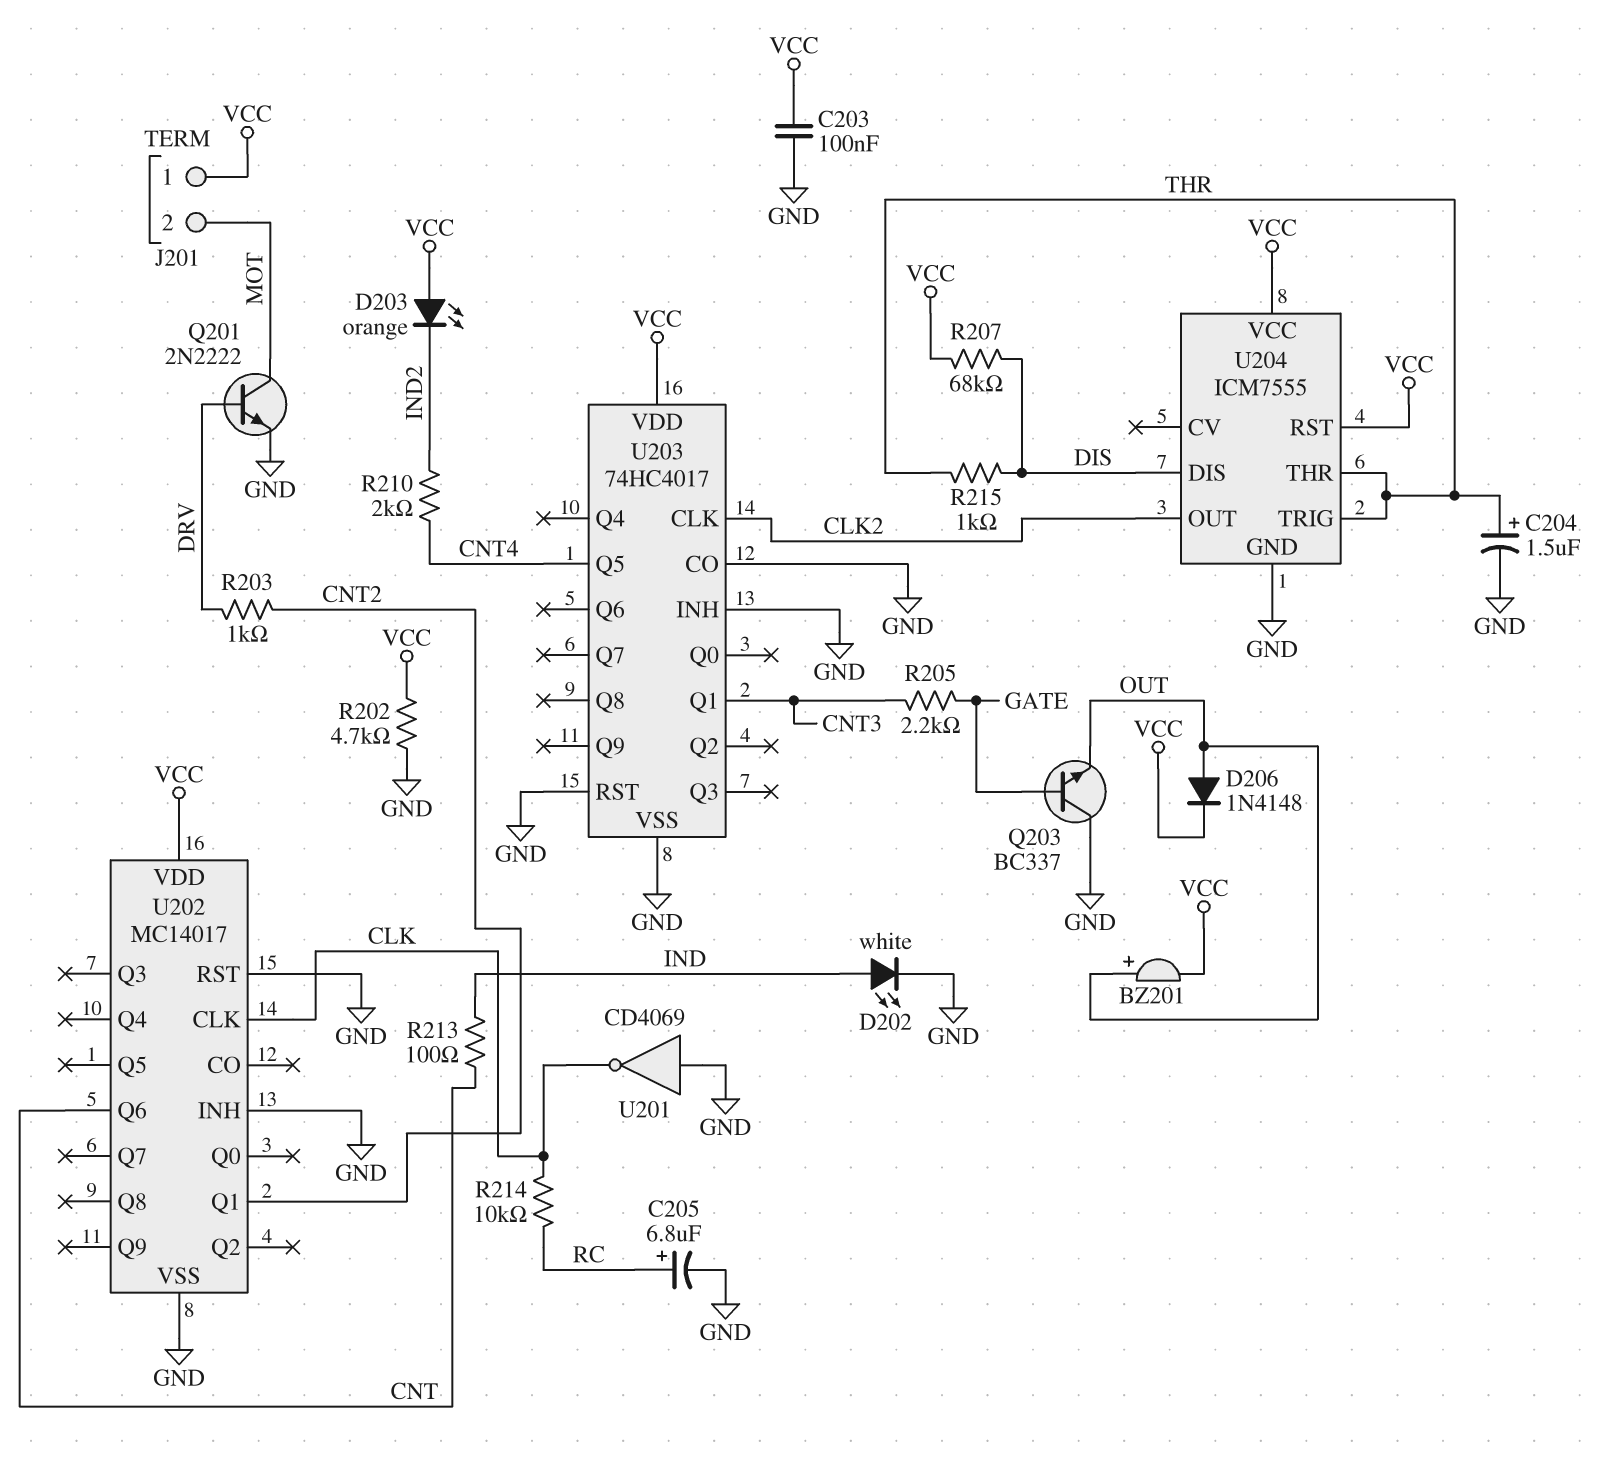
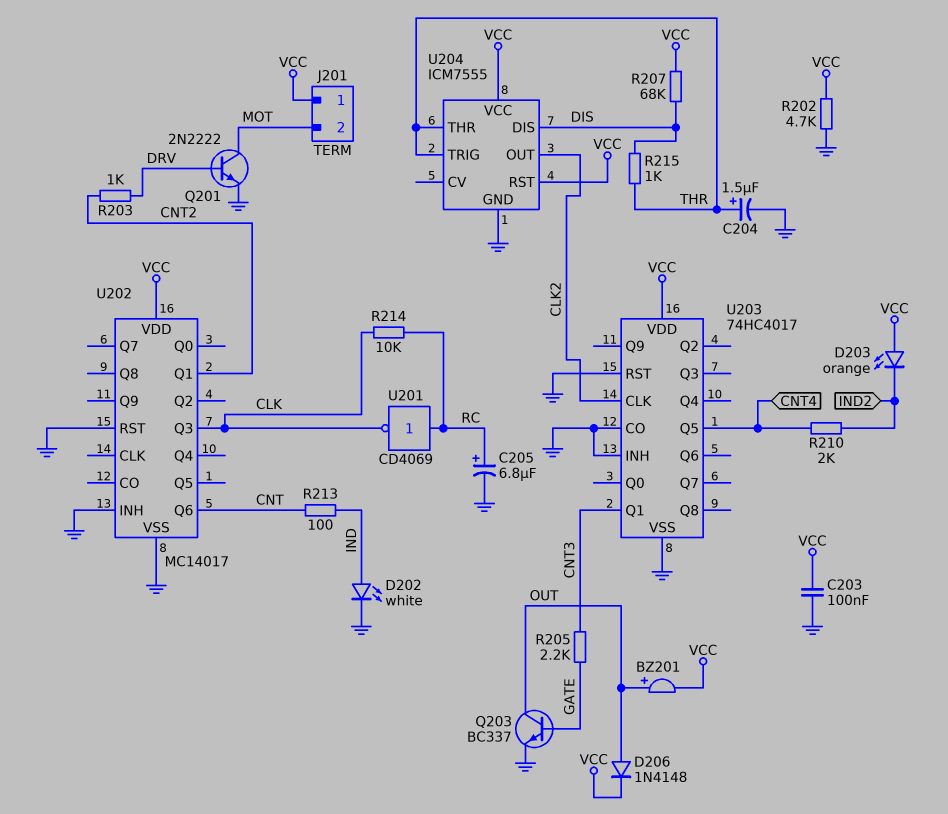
Q203: NPN BC337 (B GATE, C GND, E OUT) -> NPN BC337 (B GATE, C OUT, E GND)
U201: NOT CD4069 (in GND, out CLK) -> NOT CD4069 (in RC, out CLK)
U202 pin CLK: CLK -> none
U202 pin Q3: none -> CLK

